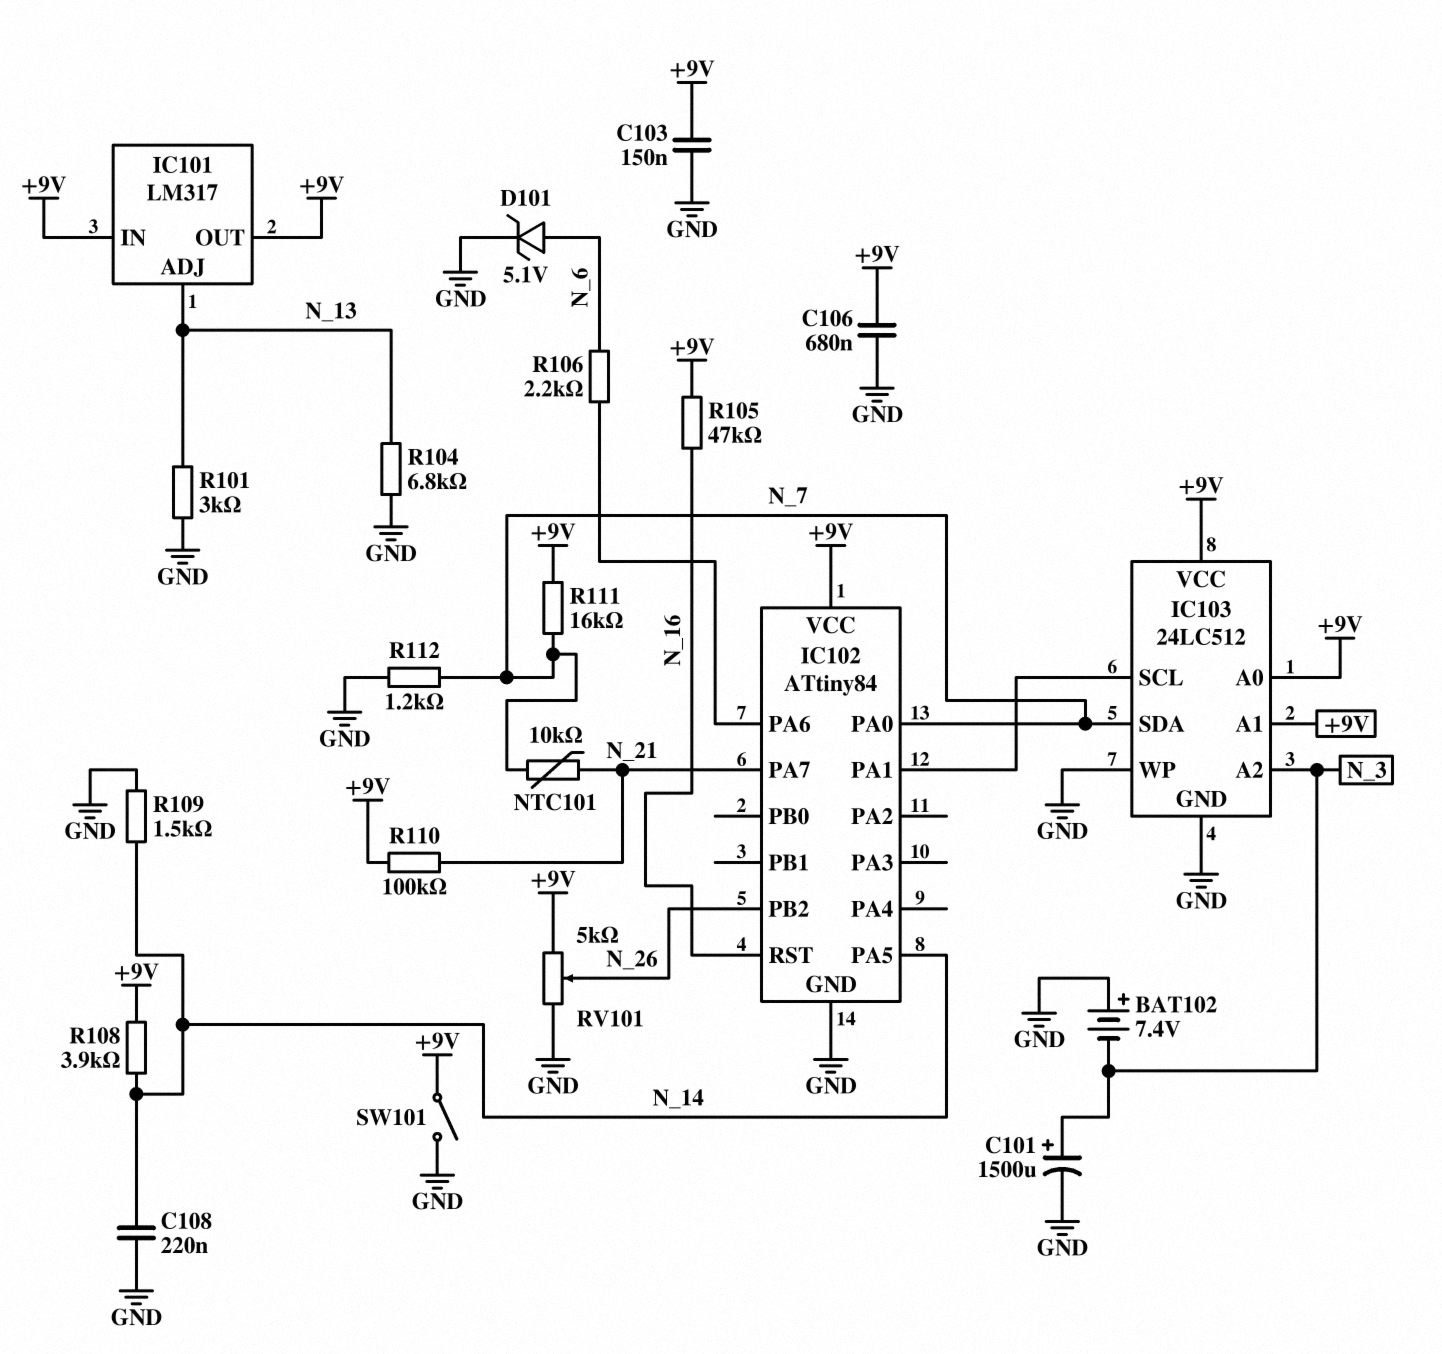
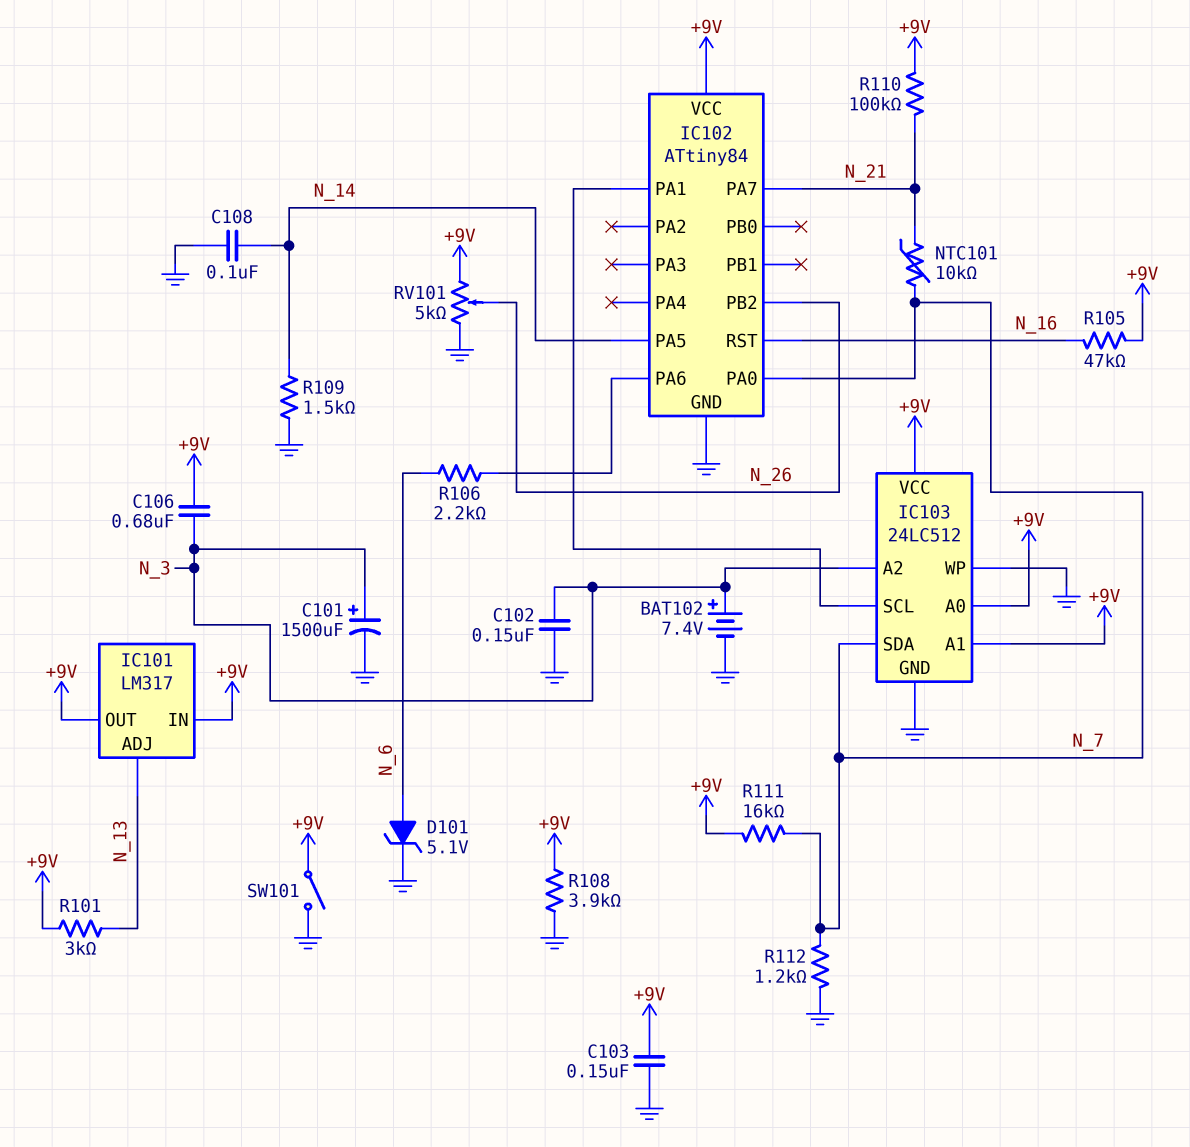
BAT102: 7.4V (plus GND, minus N_3) -> 7.4V (plus N_3, minus GND)
C102: none -> 150nF (GND, N_3)
C106: 680nF (+9V, GND) -> 680nF (+9V, N_3)
C108: 220nF (GND, N_14) -> 100nF (GND, N_14)
R101: 3k (GND, N_13) -> 3k (+9V, N_13)
R104: 6.8k (GND, N_13) -> none
R108: 3.9k (+9V, N_14) -> 3.9k (+9V, GND)

